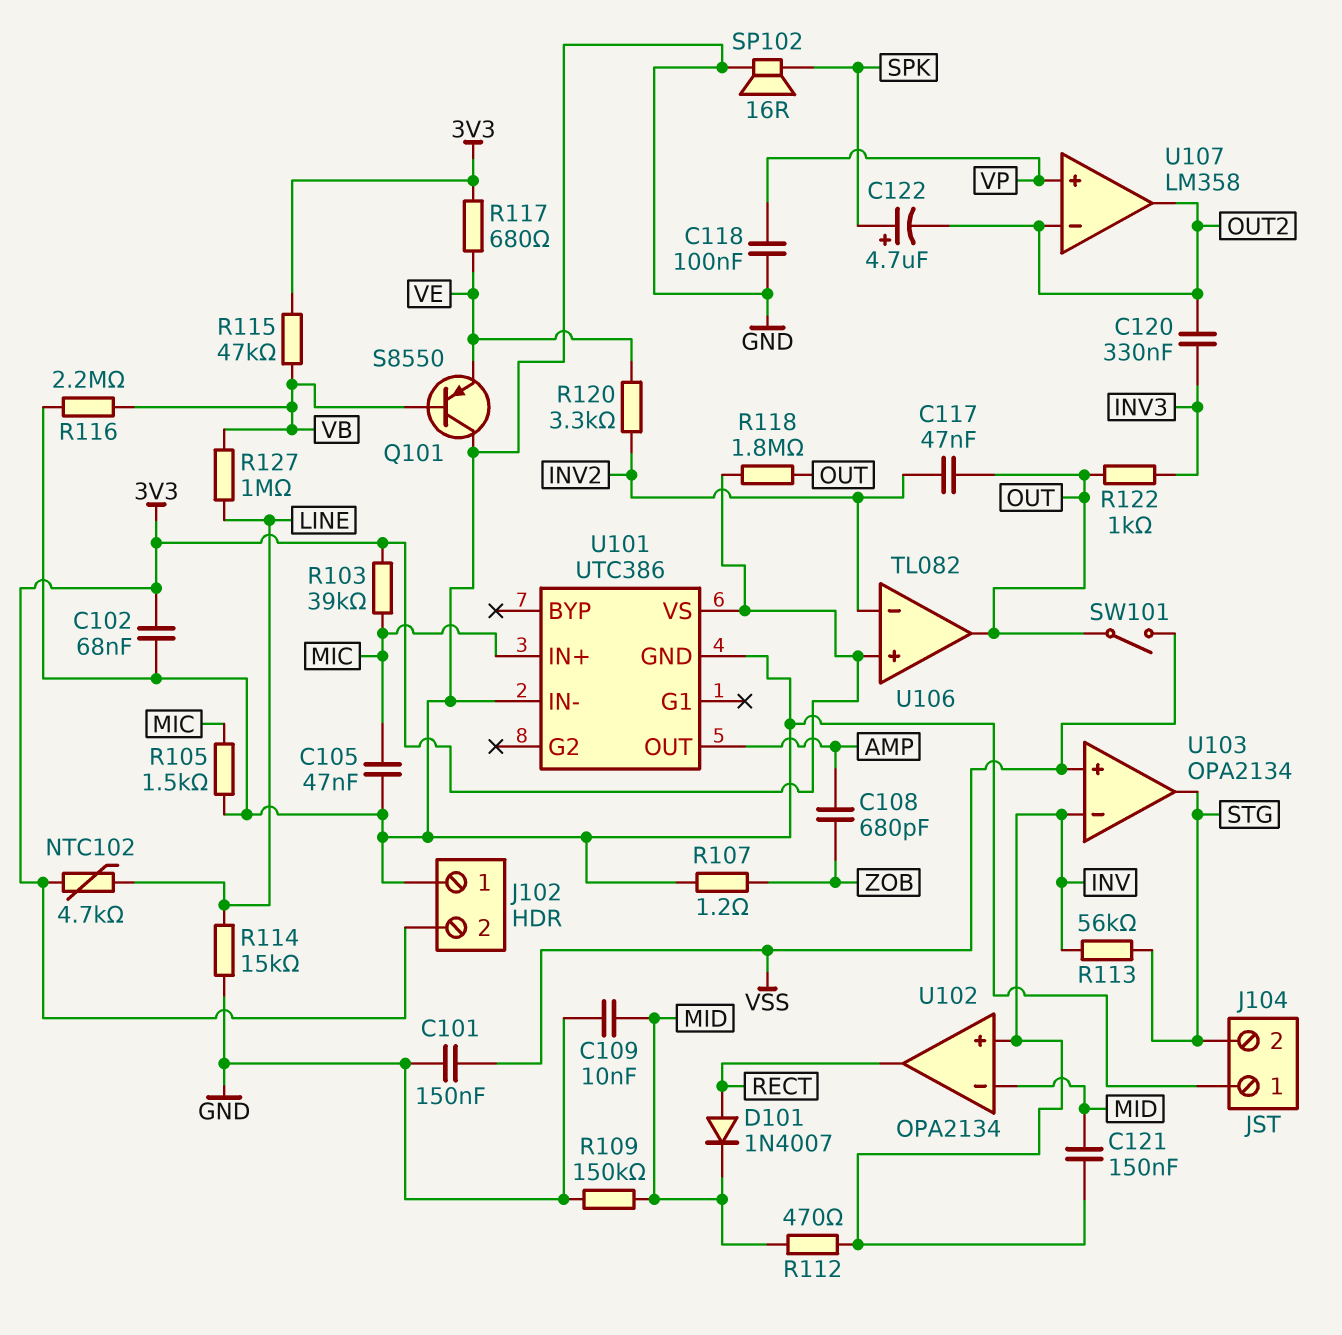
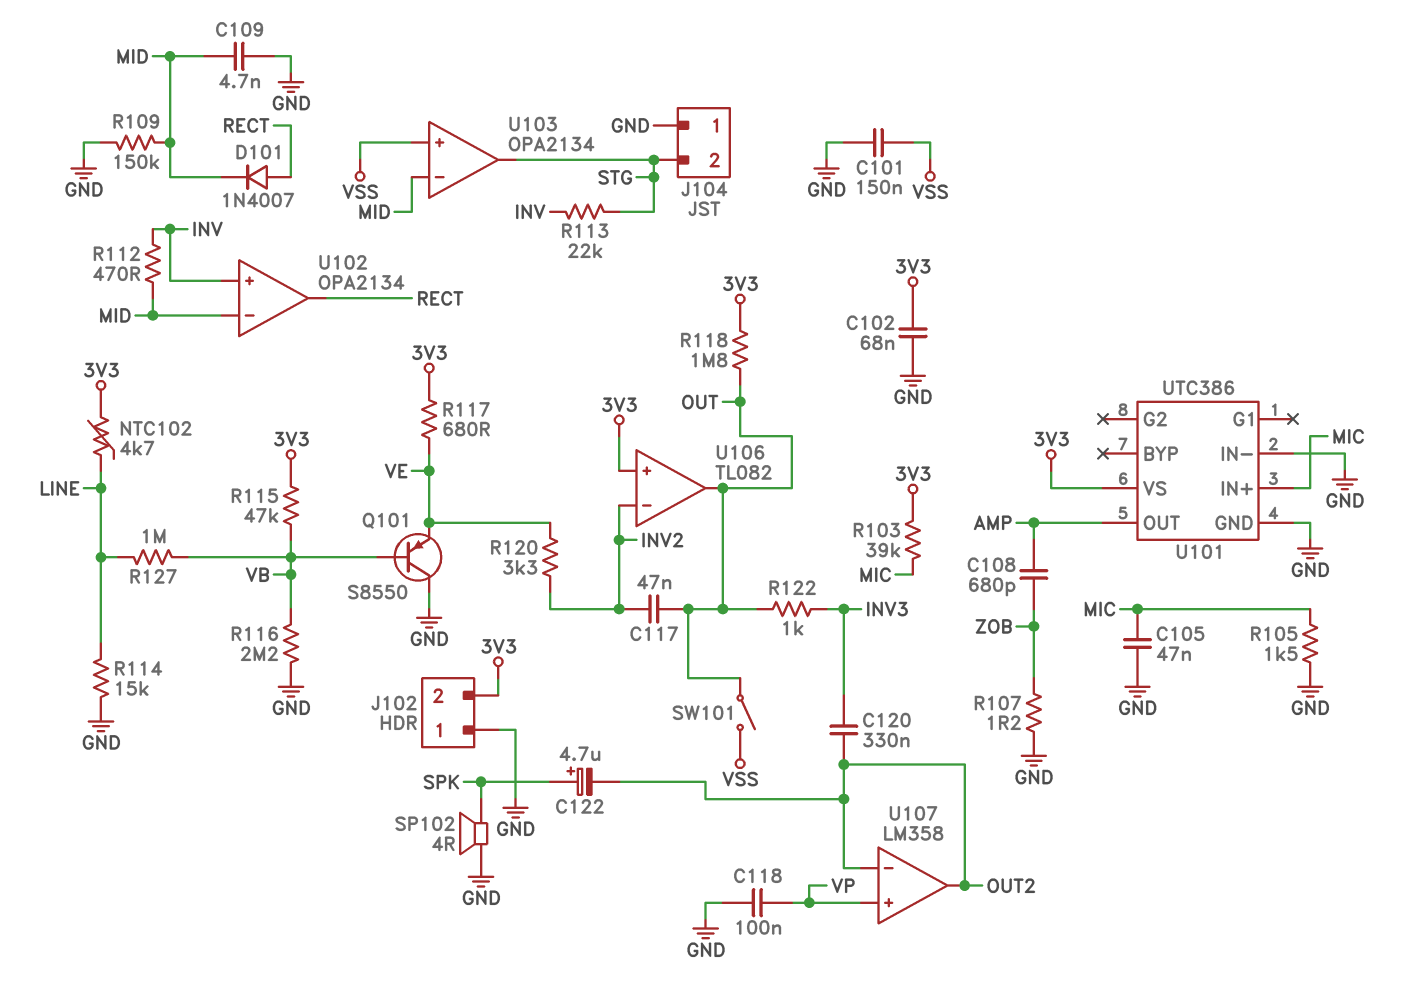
C109: 10nF (GND, MID) -> 4.7nF (GND, MID)
C121: 150nF (INV, MID) -> none
R113: 56k (INV, STG) -> 22k (INV, STG)
SP102: speaker 16R (GND, SPK) -> speaker 4R (GND, SPK)
U103 pin in-: INV -> MID

